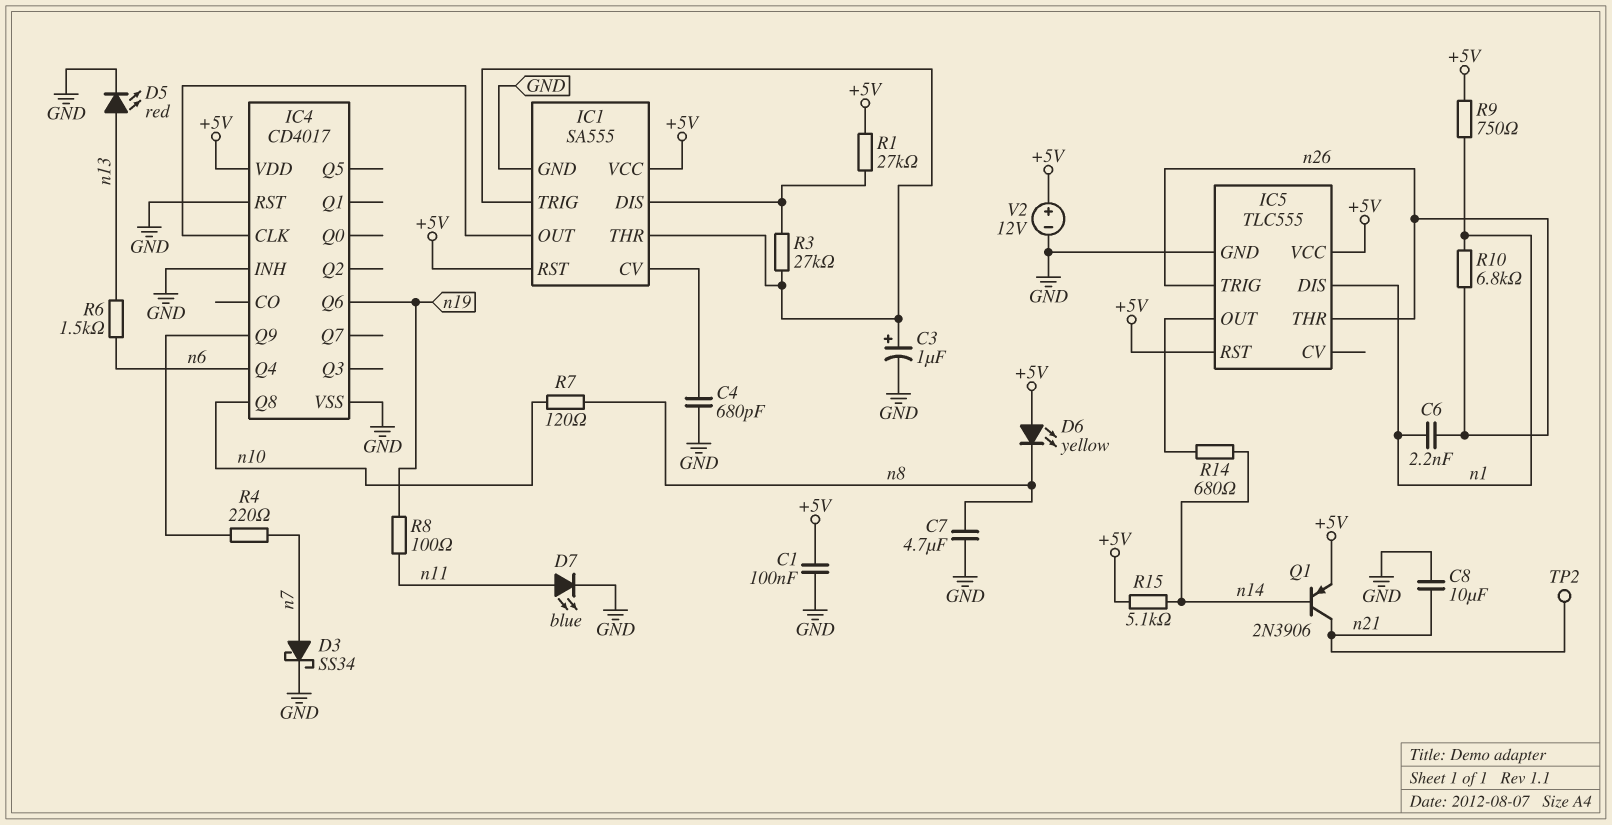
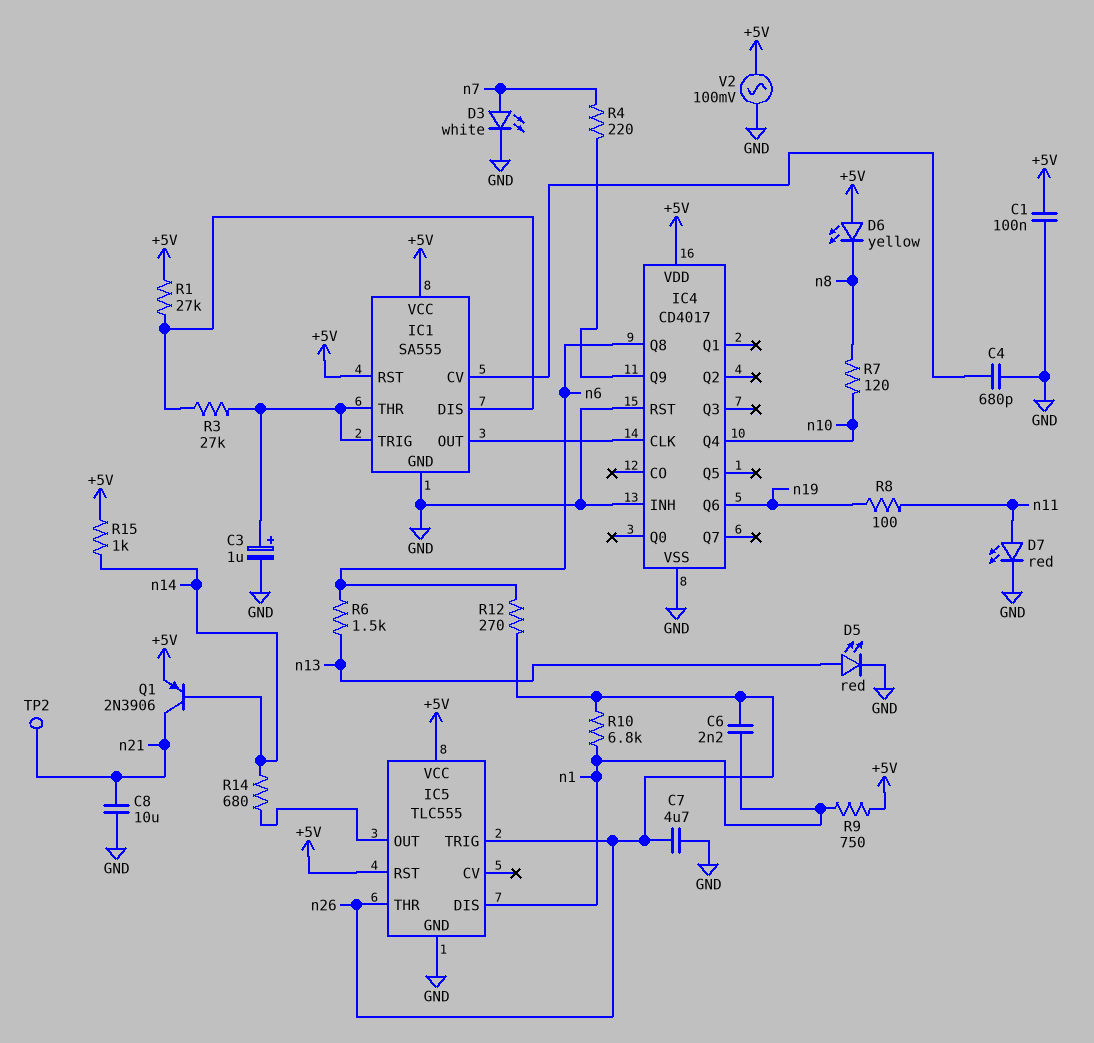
C7: 4.7uF (GND, n8) -> 4.7uF (GND, n26)
D3: schottky SS34 (A n7, K GND) -> LED white (A n7, K GND)
D7: LED blue (A n11, K GND) -> LED red (A n11, K GND)
IC4 pin Q4: n6 -> n10
IC4 pin Q8: n10 -> n6
R12: none -> 270 (n6, n26)
R15: 5.1k (+5V, n14) -> 1k (+5V, n14)
V2: 12V (plus +5V, minus GND) -> AC 100mV (+5V, GND)

